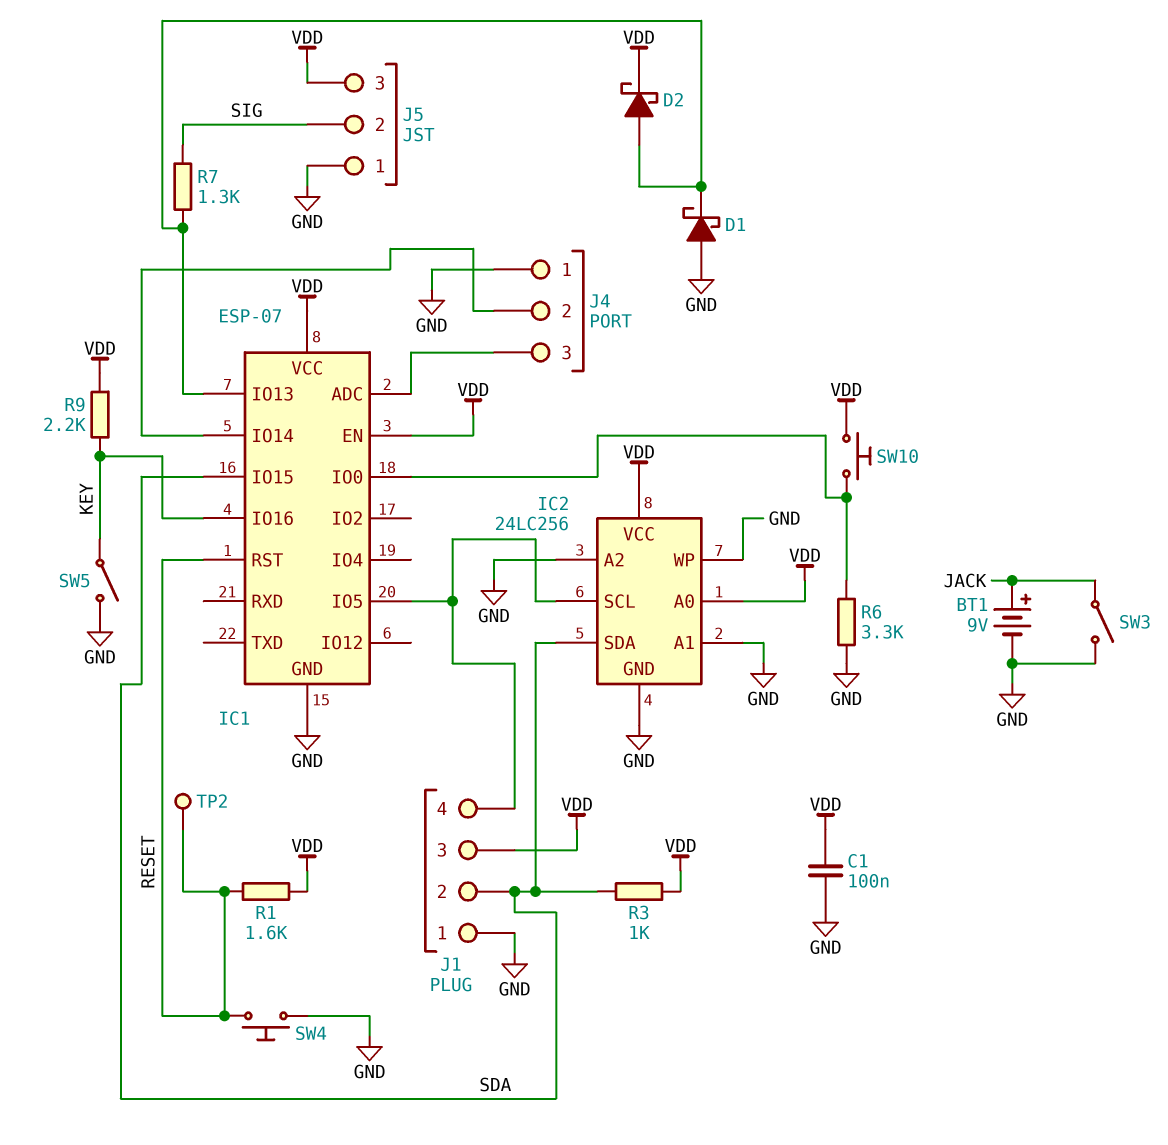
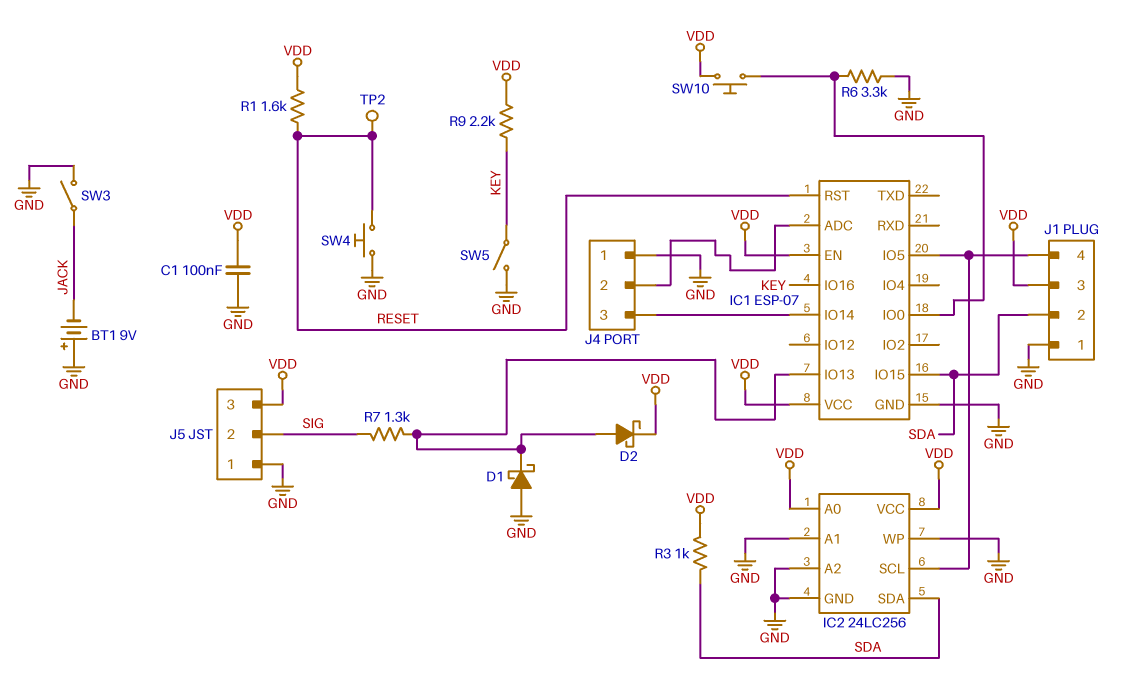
BT1: 9V (plus JACK, minus GND) -> 9V (plus GND, minus JACK)
J4 pin 2: IC1/IO14 -> IC1/ADC
J4 pin 3: IC1/ADC -> IC1/IO14

